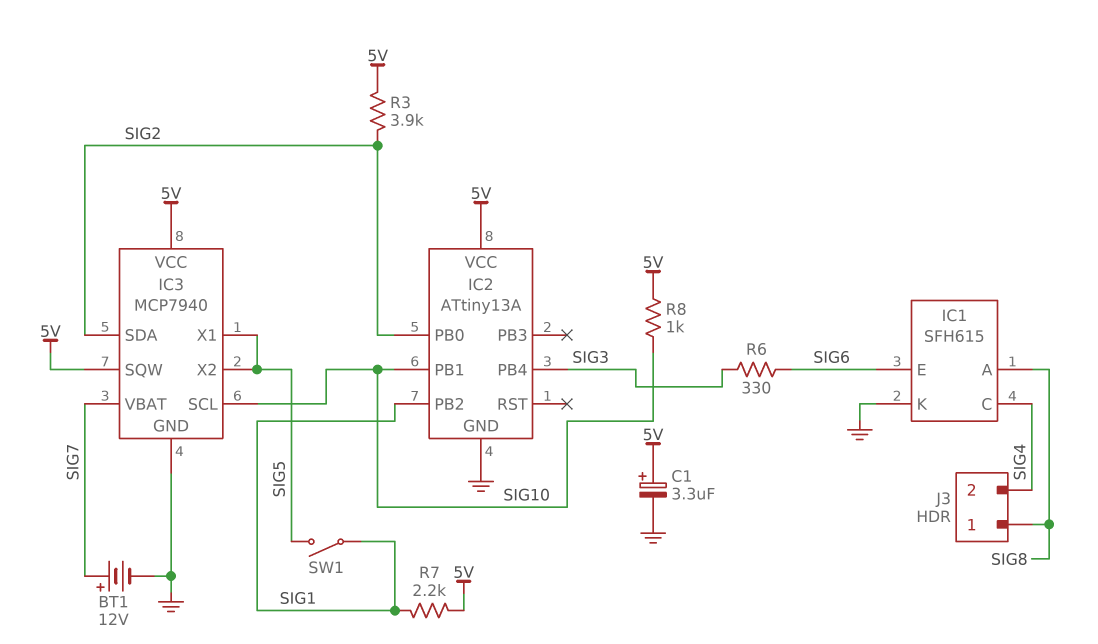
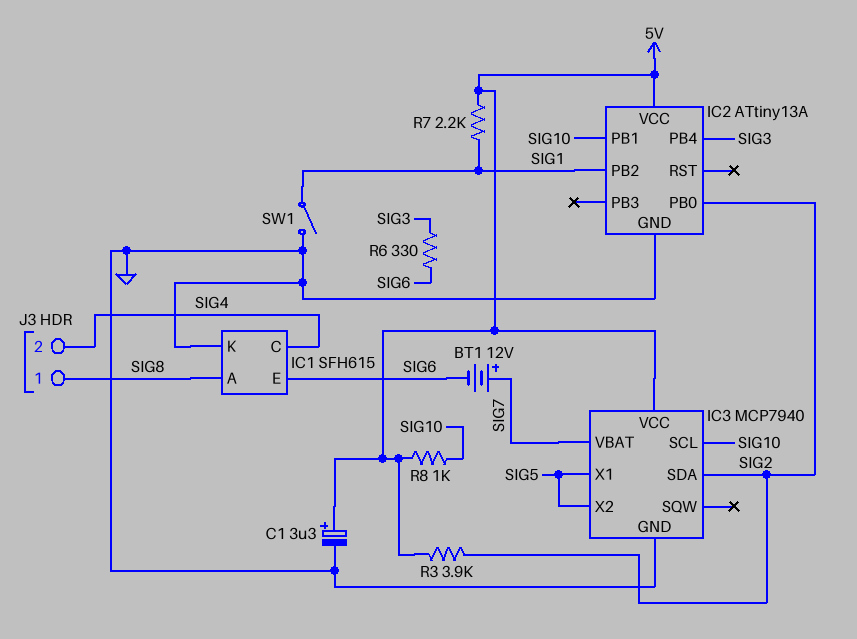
BT1: 12V (plus SIG7, minus GND) -> 12V (plus SIG7, minus SIG6)
IC3 pin SQW: 5V -> none
SW1: switch (SIG1, SIG5) -> switch (GND, SIG1)

